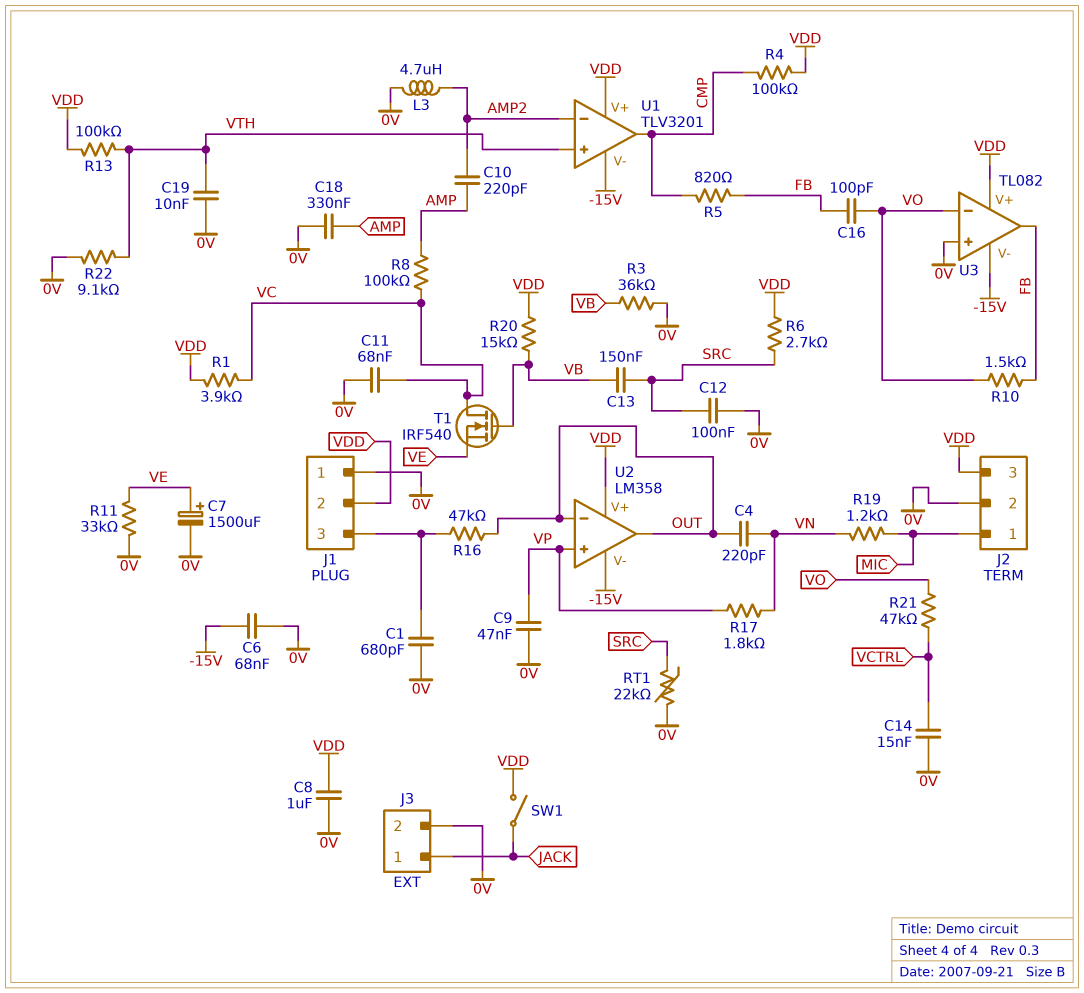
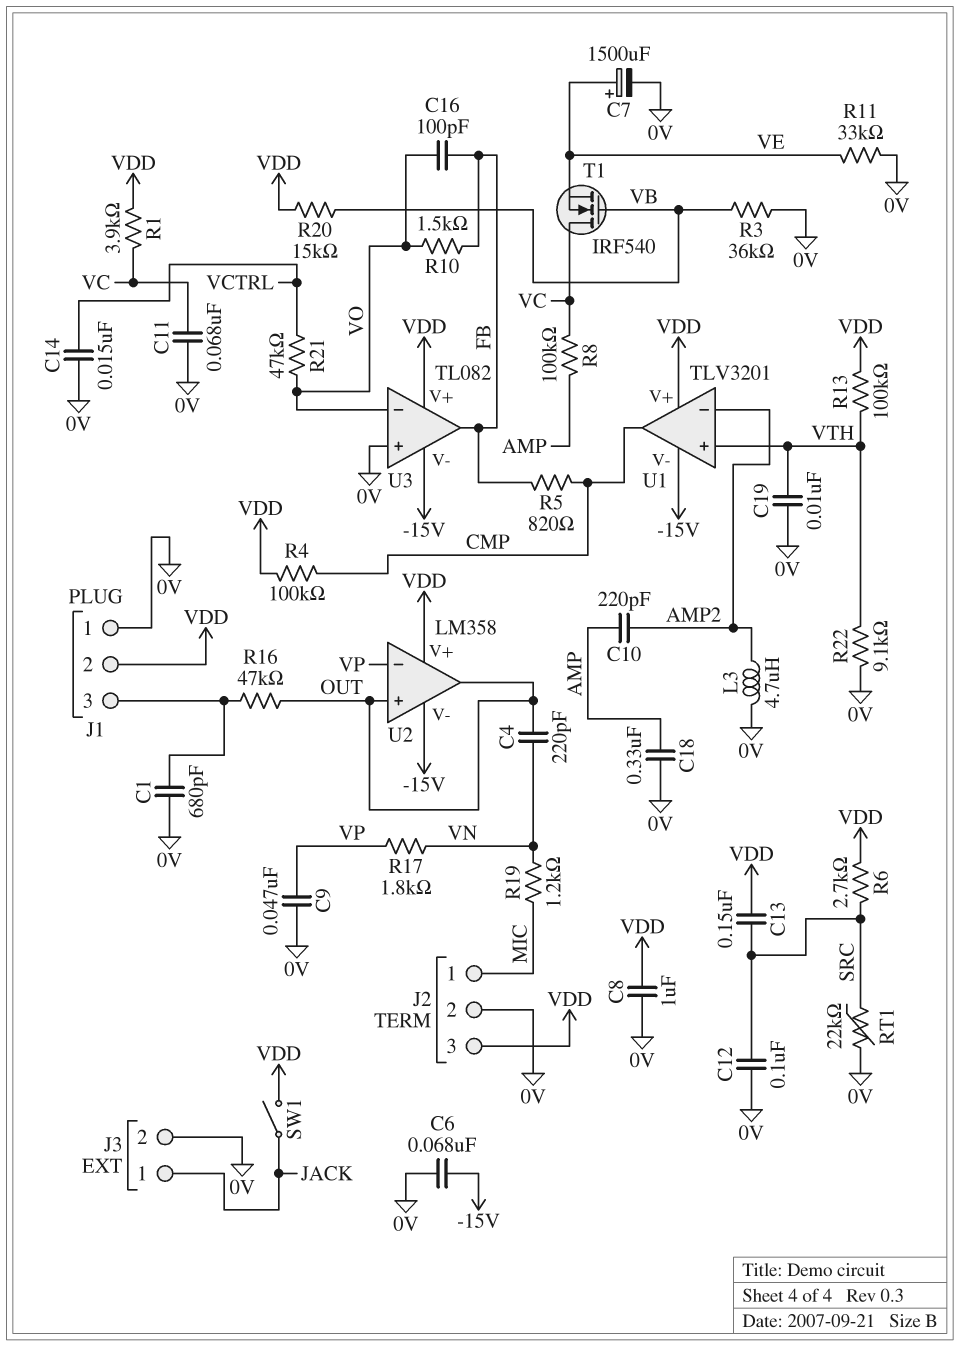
C13: 150nF (SRC, VB) -> 150nF (SRC, VDD)
U2 pin in+: VP -> OUT
U2 pin in-: OUT -> VP

